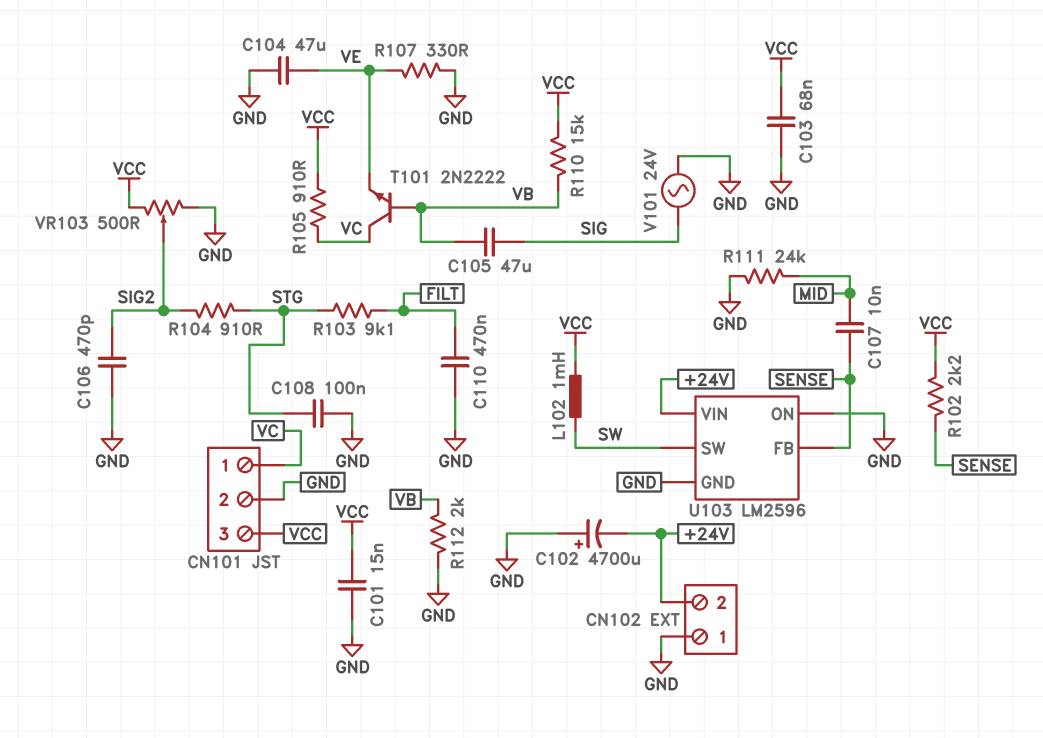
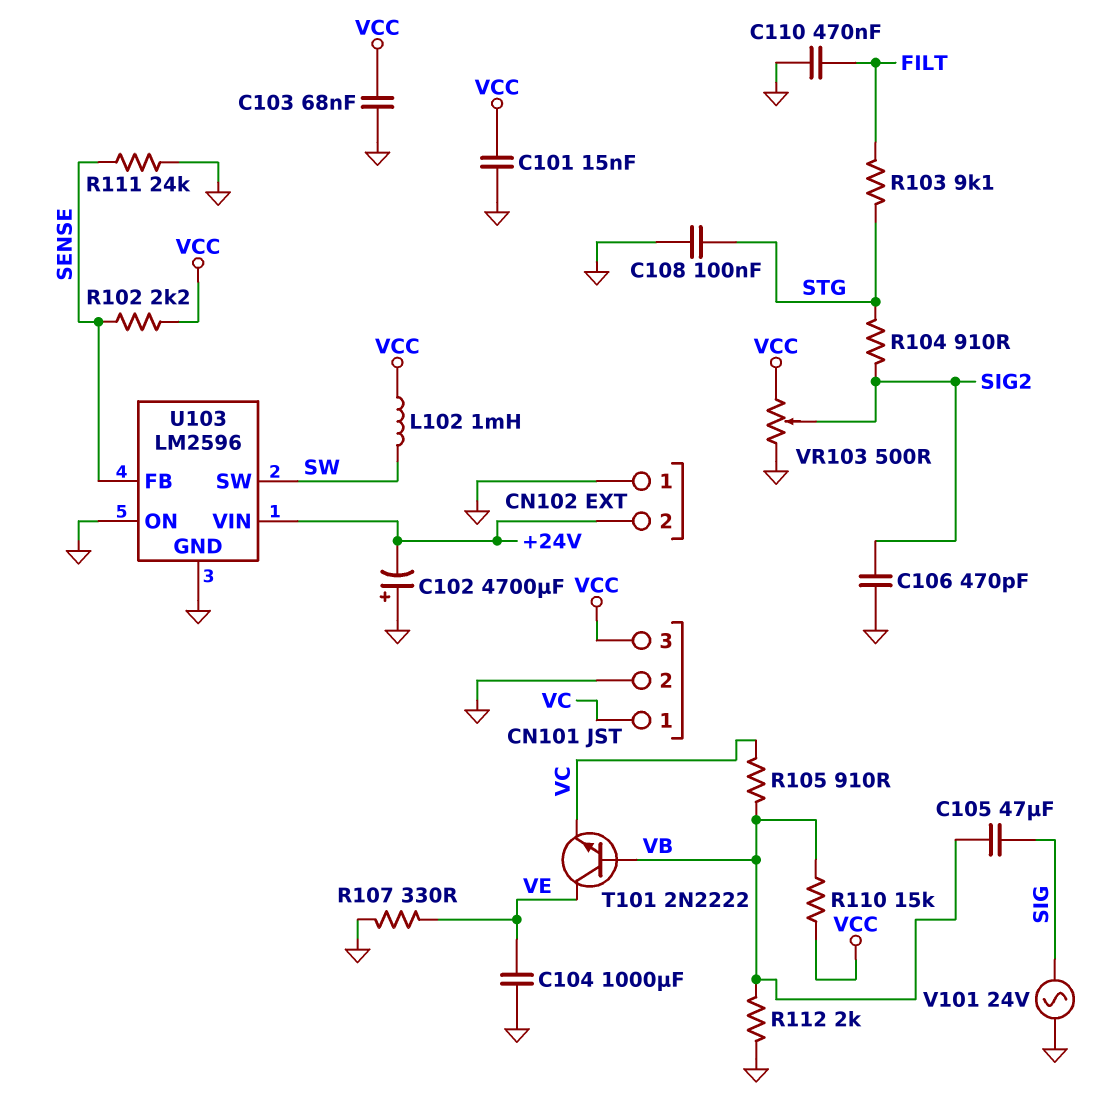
C104: 47uF (GND, VE) -> 1000uF (GND, VE)
C107: 10nF (MID, SENSE) -> none
R105: 910 (VC, VCC) -> 910 (VB, VC)
R111: 24k (GND, MID) -> 24k (GND, SENSE)
T101: NPN 2N2222 (B VB, C VC, E VE) -> NPN 2N2222 (B VB, C VE, E VC)

